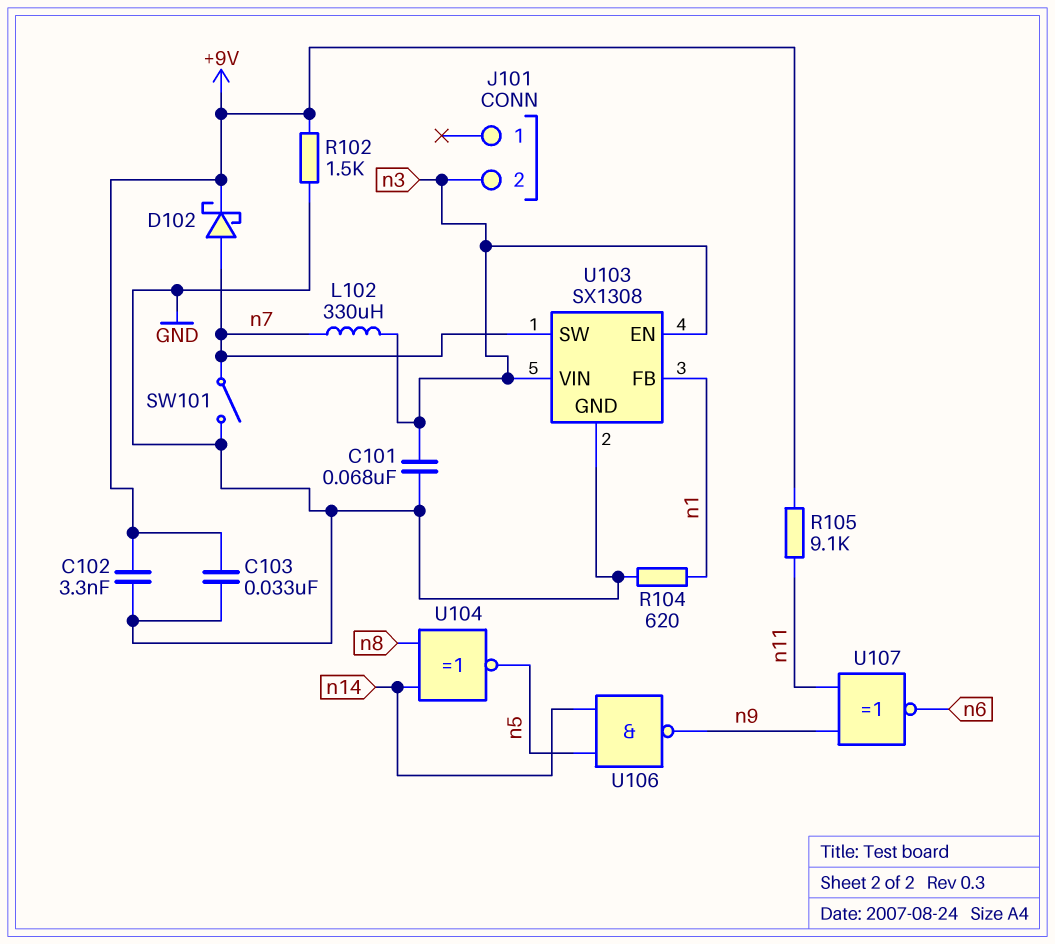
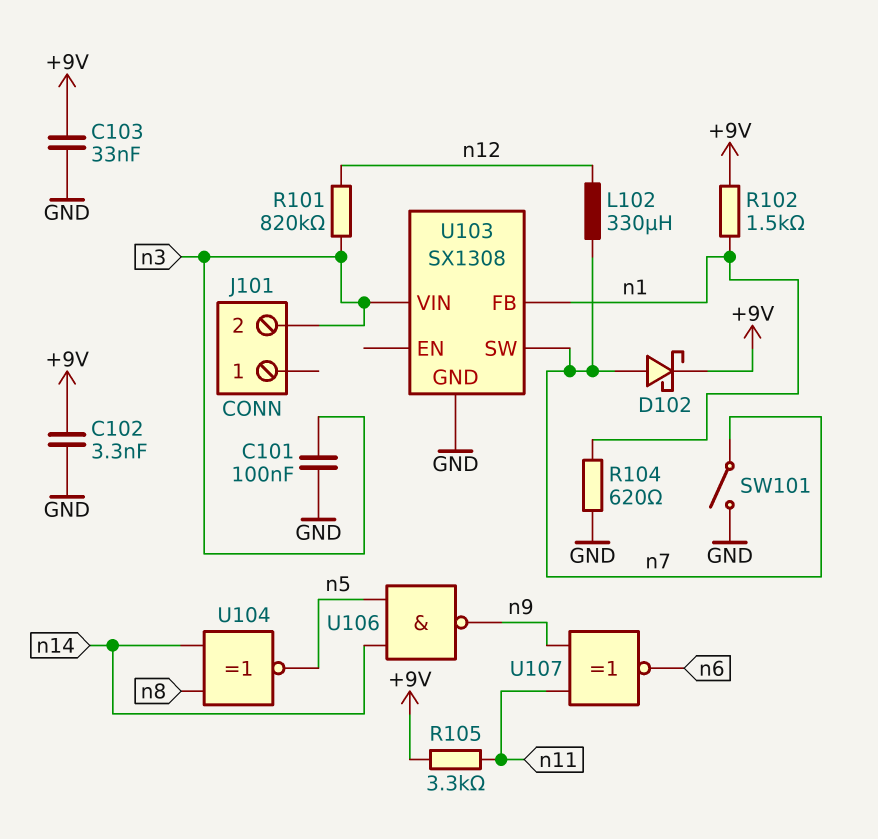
C101: 68nF (GND, n3) -> 100nF (GND, n3)
L102: 330uH (n3, n7) -> 330uH (n7, n12)
R101: none -> 820k (n3, n12)
R102: 1.5k (+9V, GND) -> 1.5k (+9V, n1)
R105: 9.1k (+9V, n11) -> 3.3k (+9V, n11)
U103 pin EN: n3 -> none

